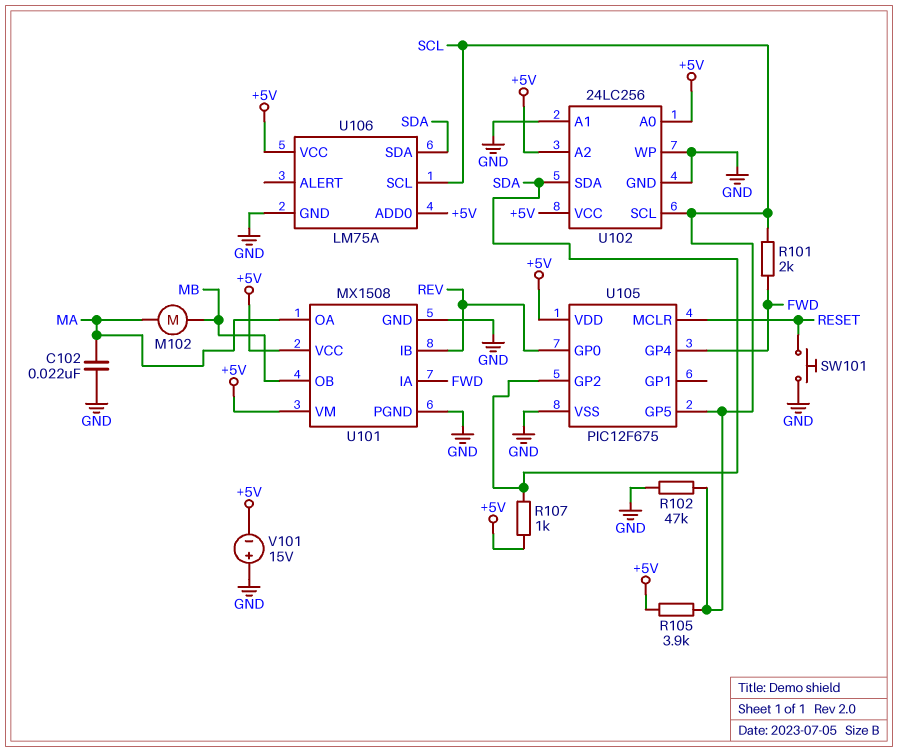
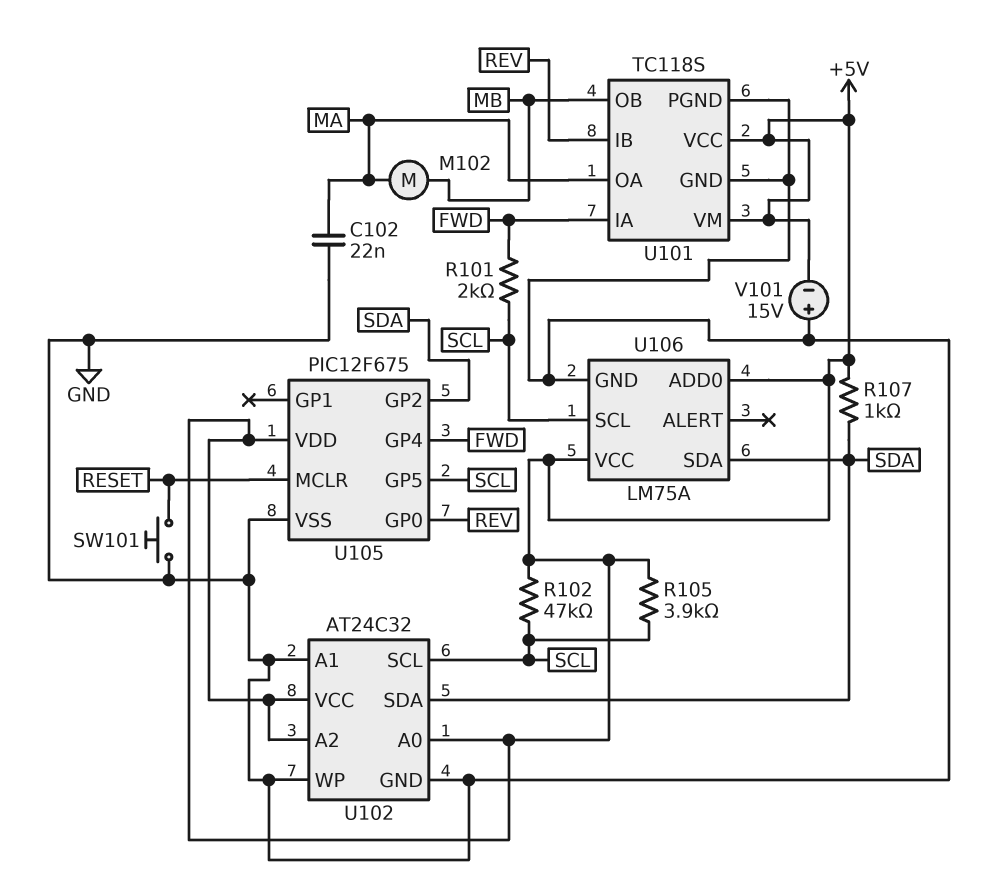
R102: 47k (GND, SCL) -> 47k (+5V, SCL)
U101: MX1508 -> TC118S
U102: 24LC256 -> AT24C32

